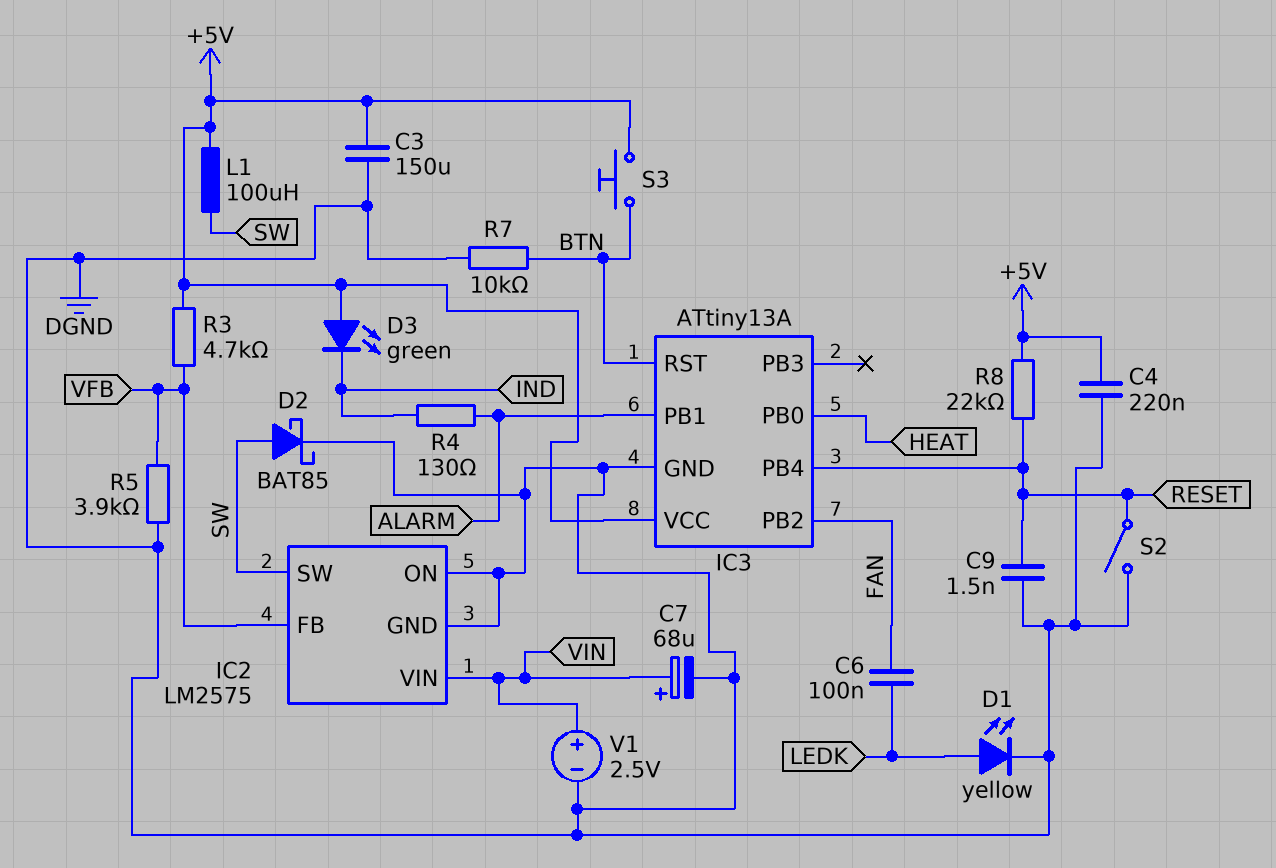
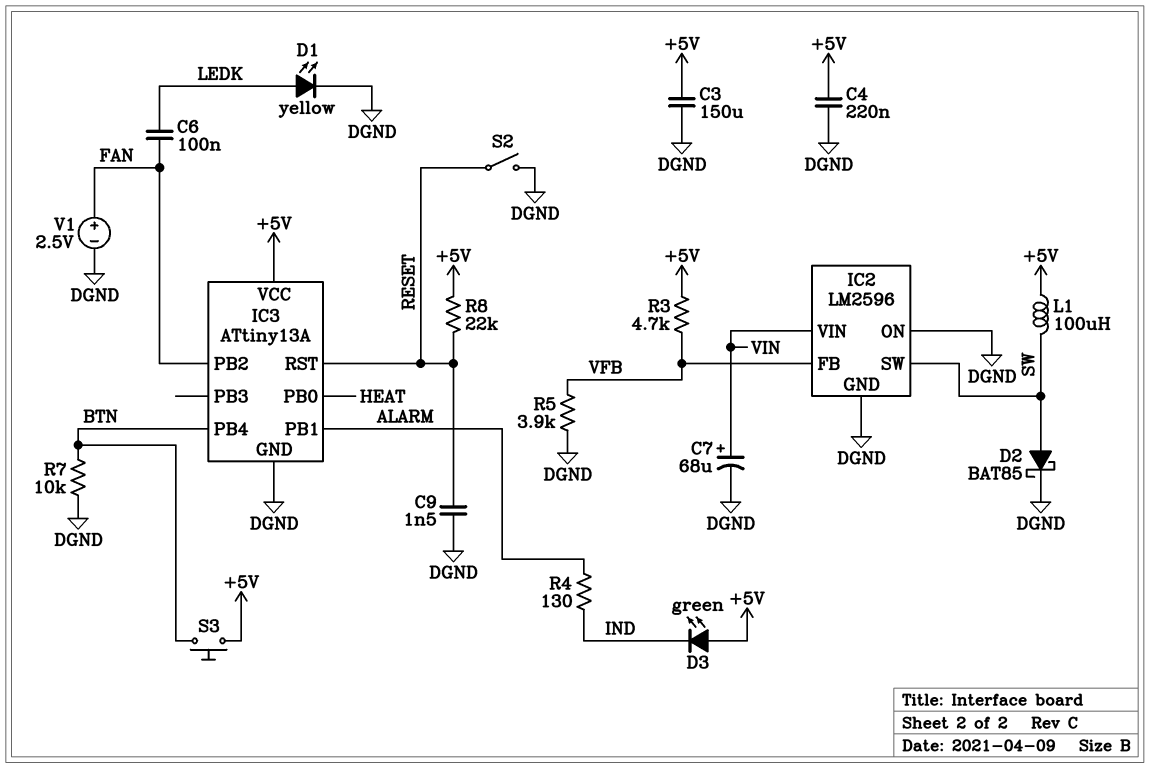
IC2: LM2575 -> LM2596
IC3 pin PB4: RESET -> BTN
IC3 pin RST: BTN -> RESET
V1: 2.5V (plus VIN, minus DGND) -> 2.5V (plus FAN, minus DGND)

